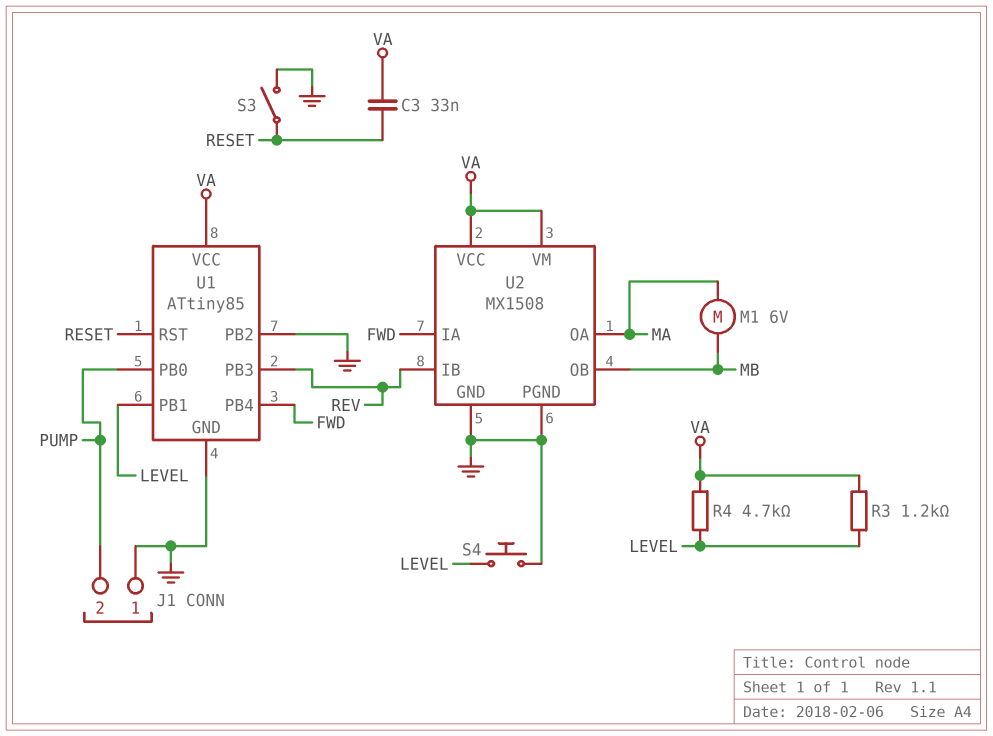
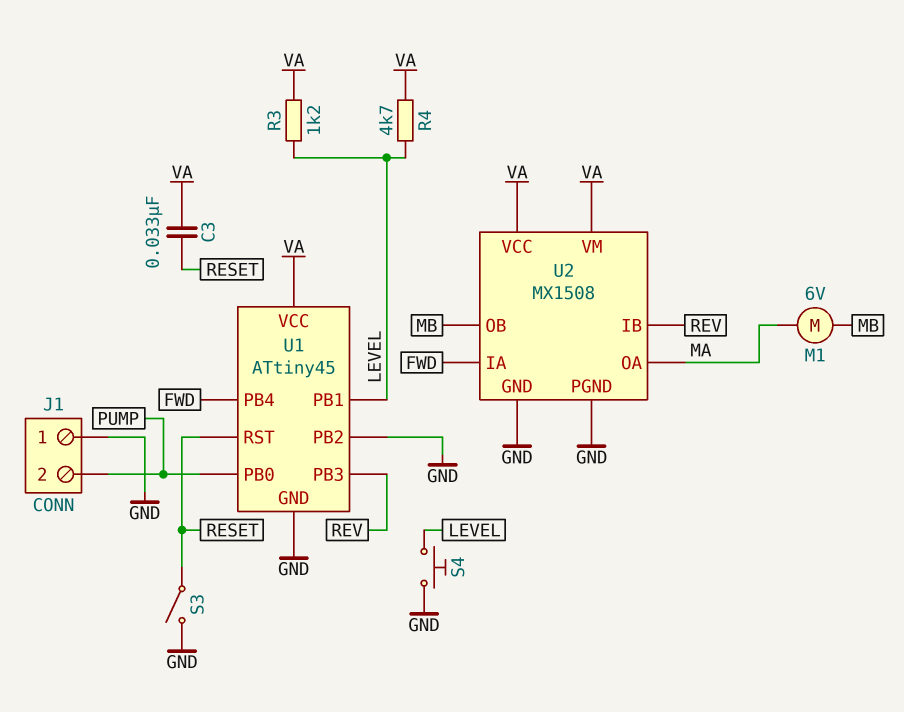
U1: ATtiny85 -> ATtiny45

